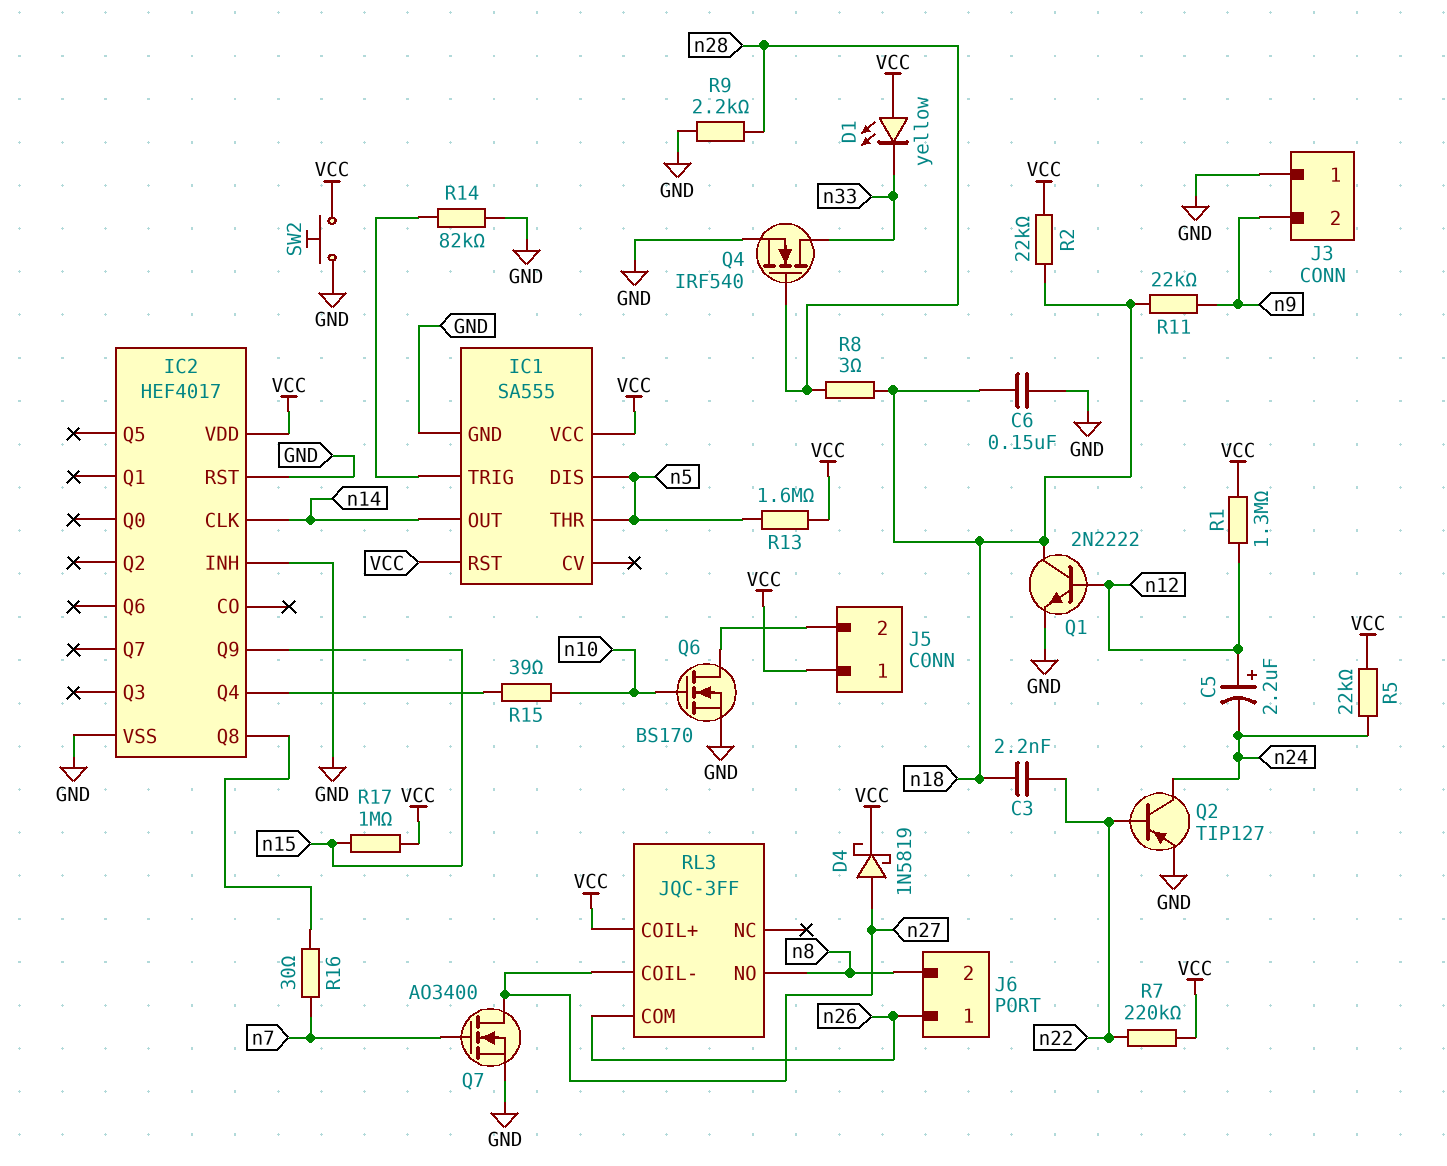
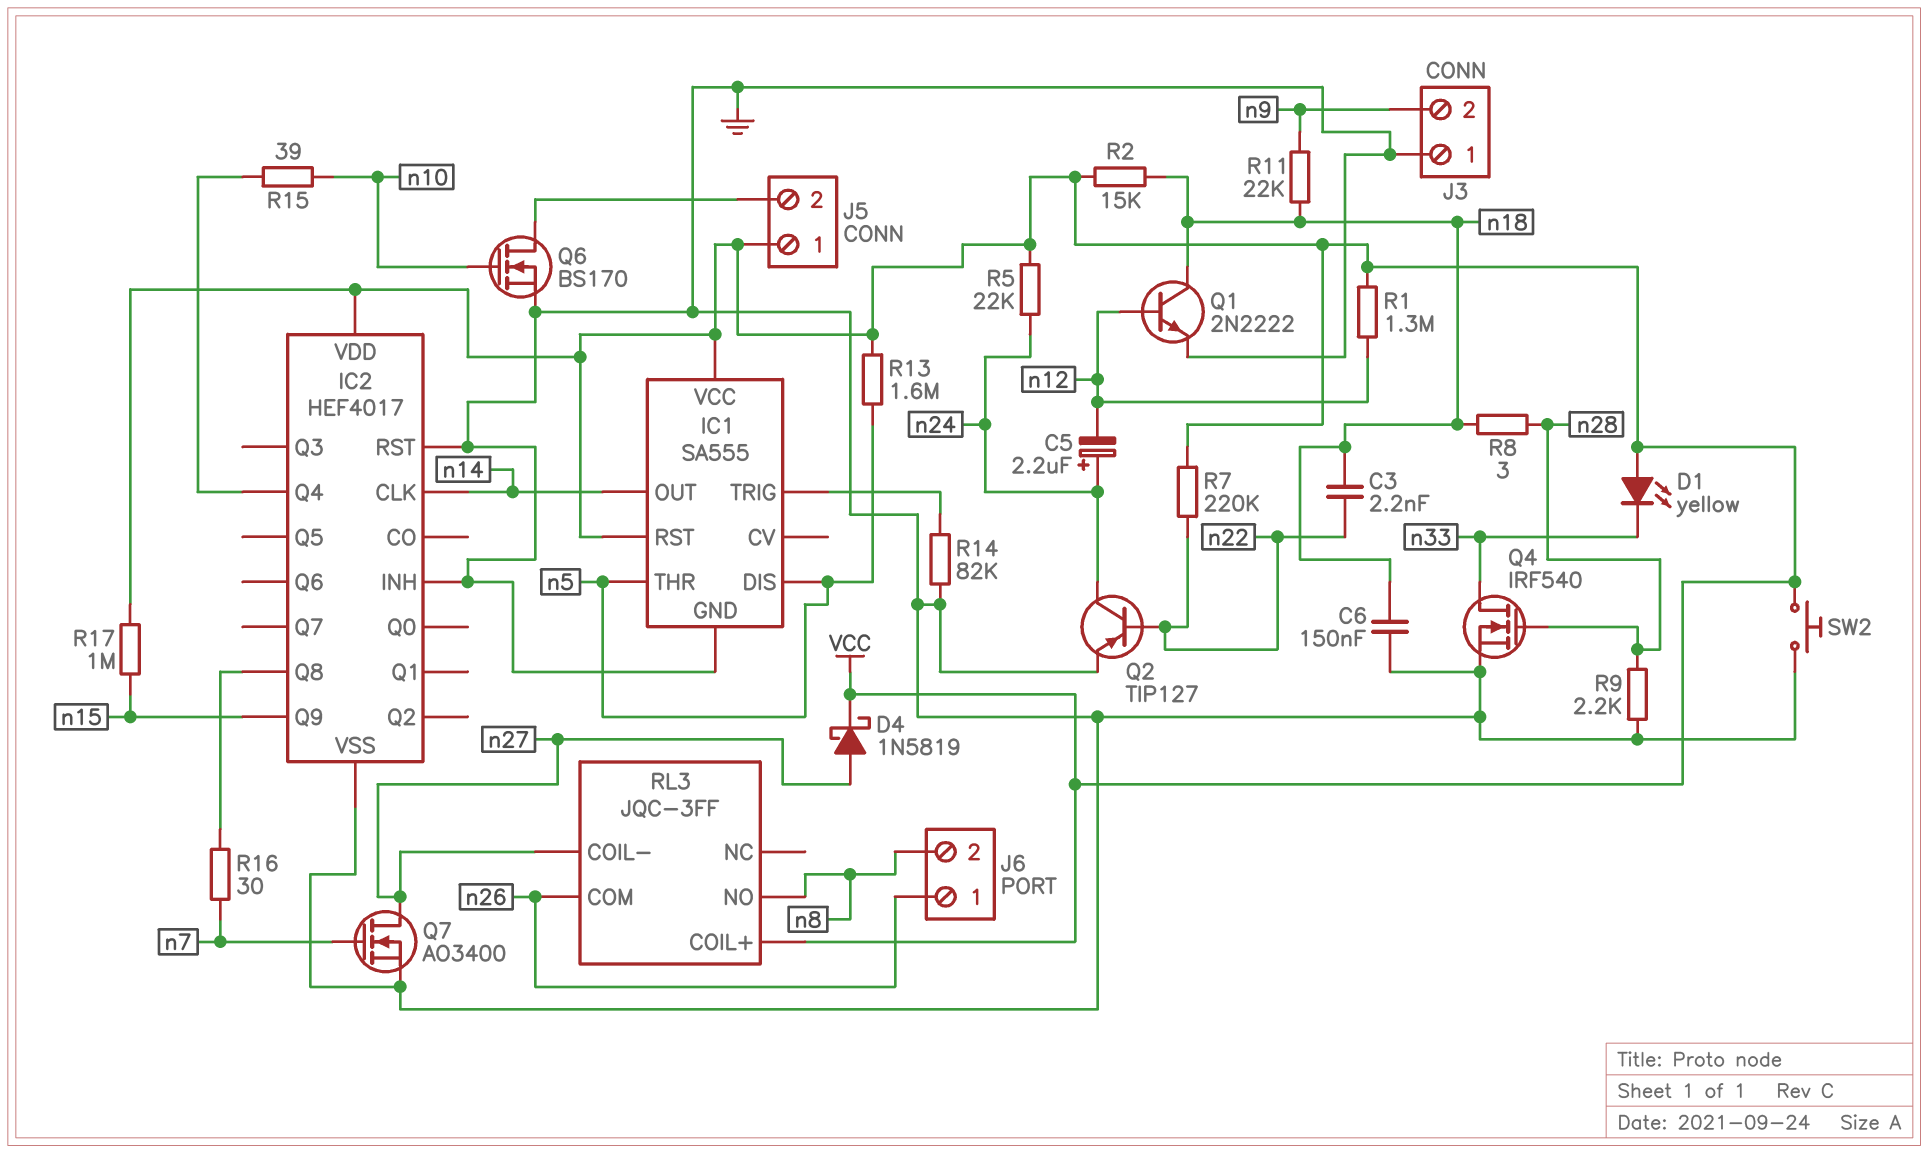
C5: 2.2uF (plus n12, minus n24) -> 2.2uF (plus n24, minus n12)
R2: 22k (VCC, n18) -> 15k (VCC, n18)

